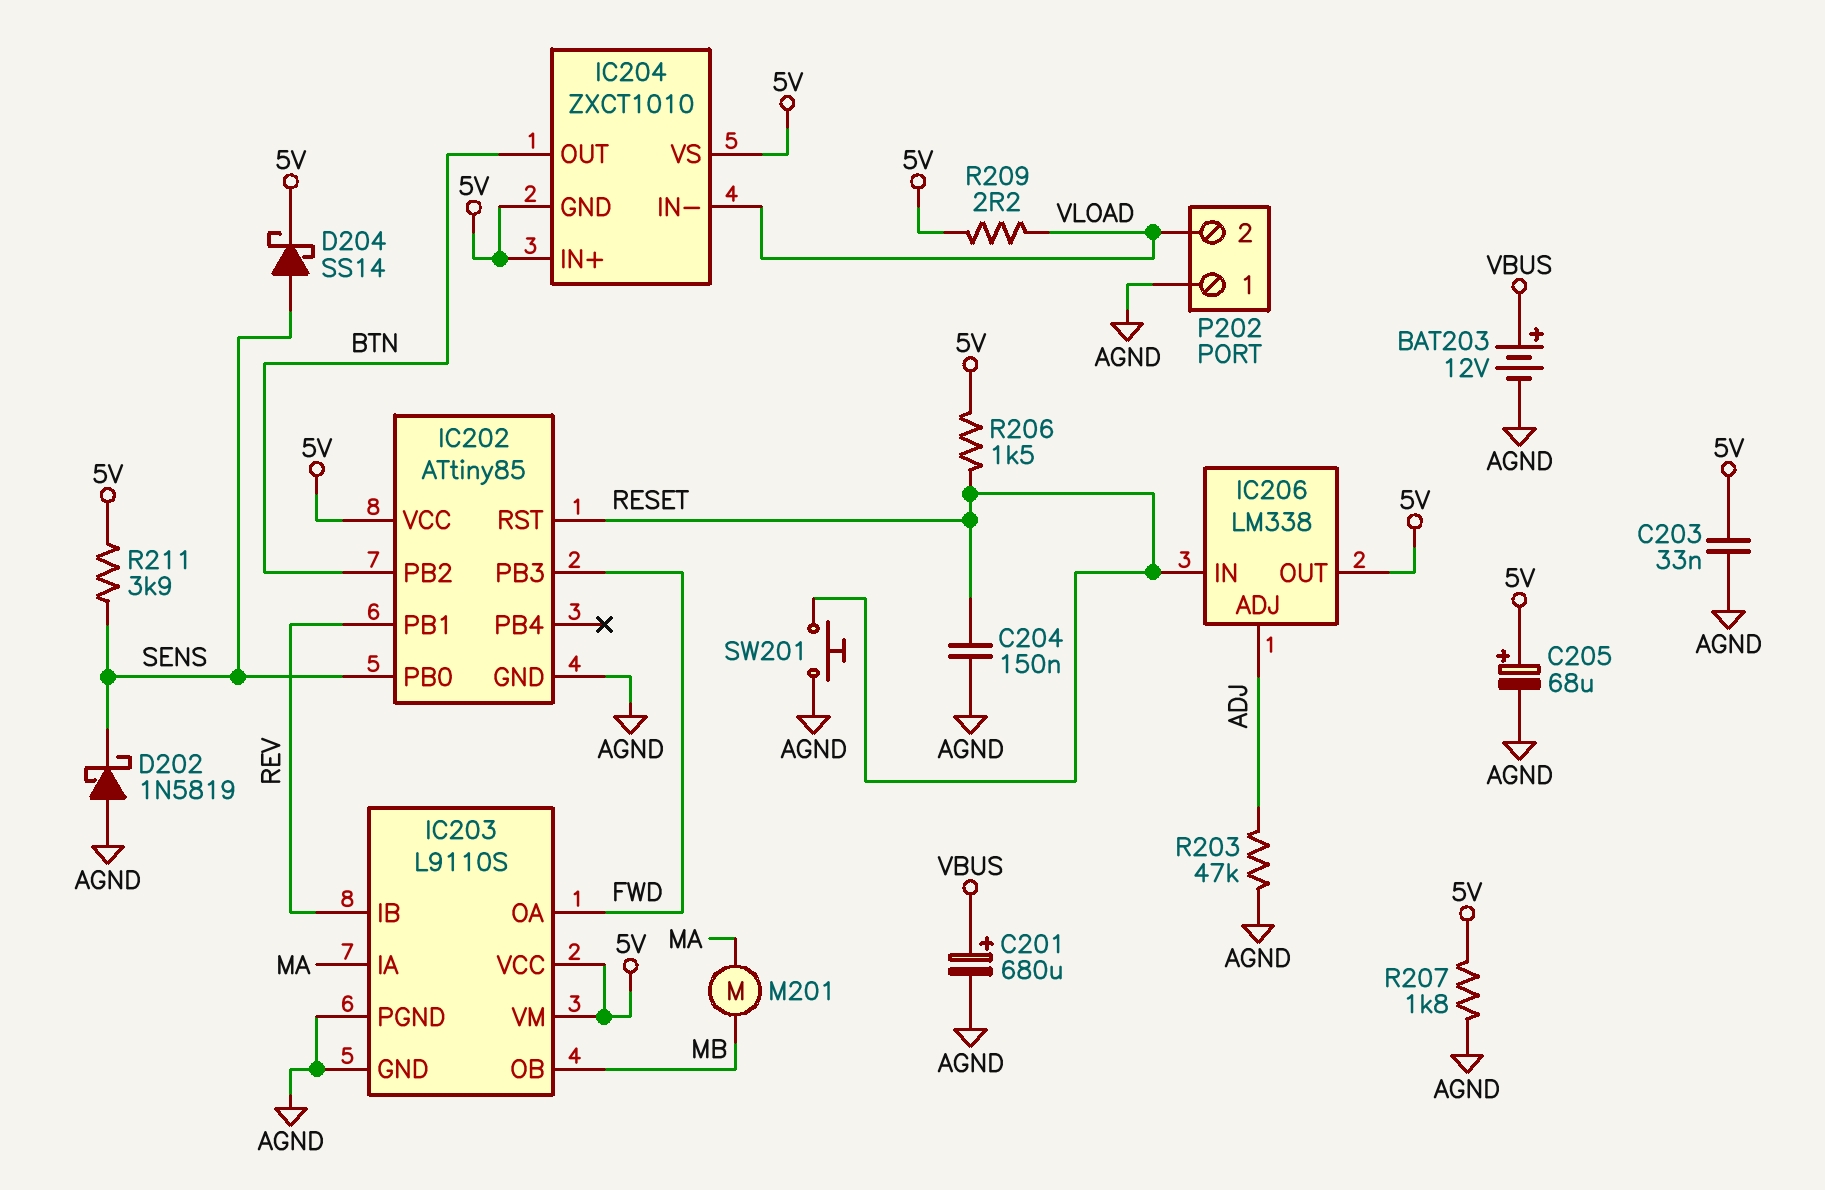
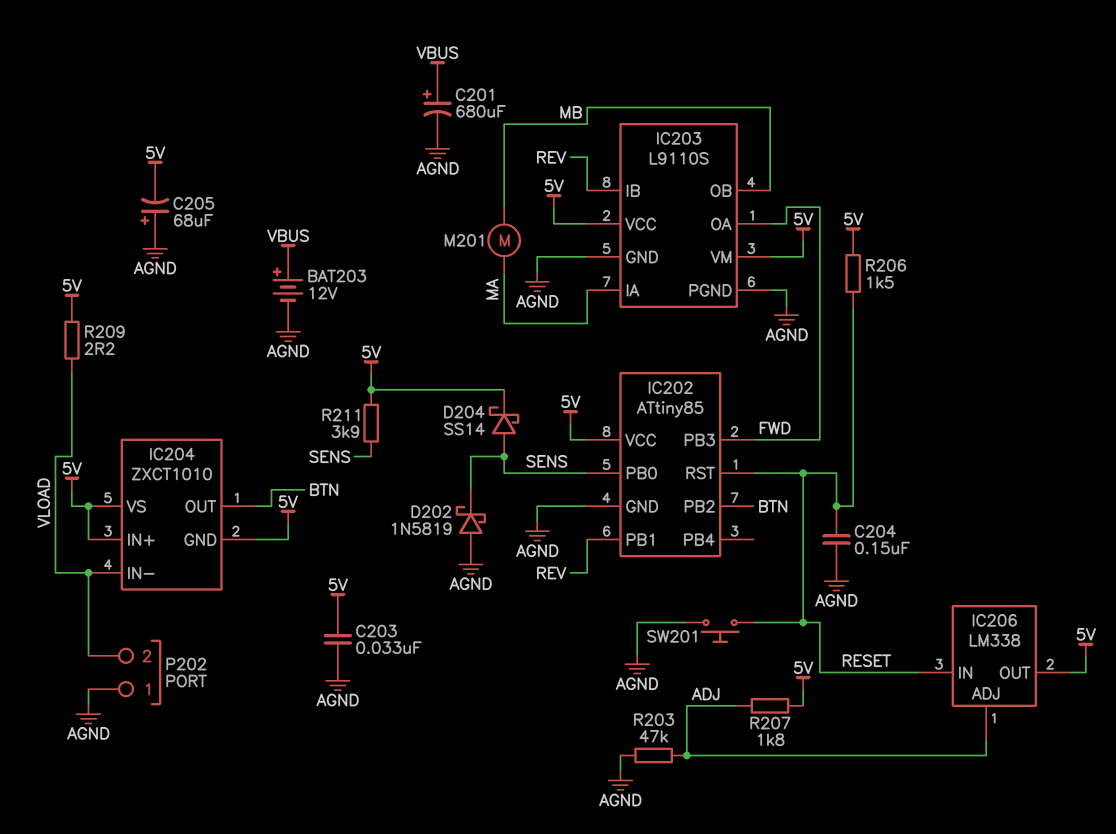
C205: 68uF (plus 5V, minus AGND) -> 68uF (plus AGND, minus 5V)
R207: 1.8k (5V, AGND) -> 1.8k (5V, ADJ)

